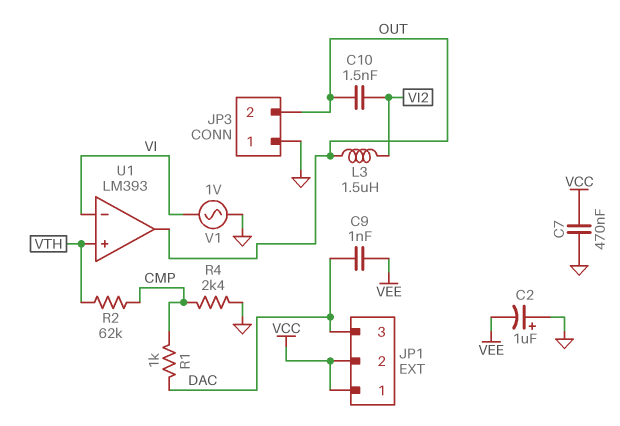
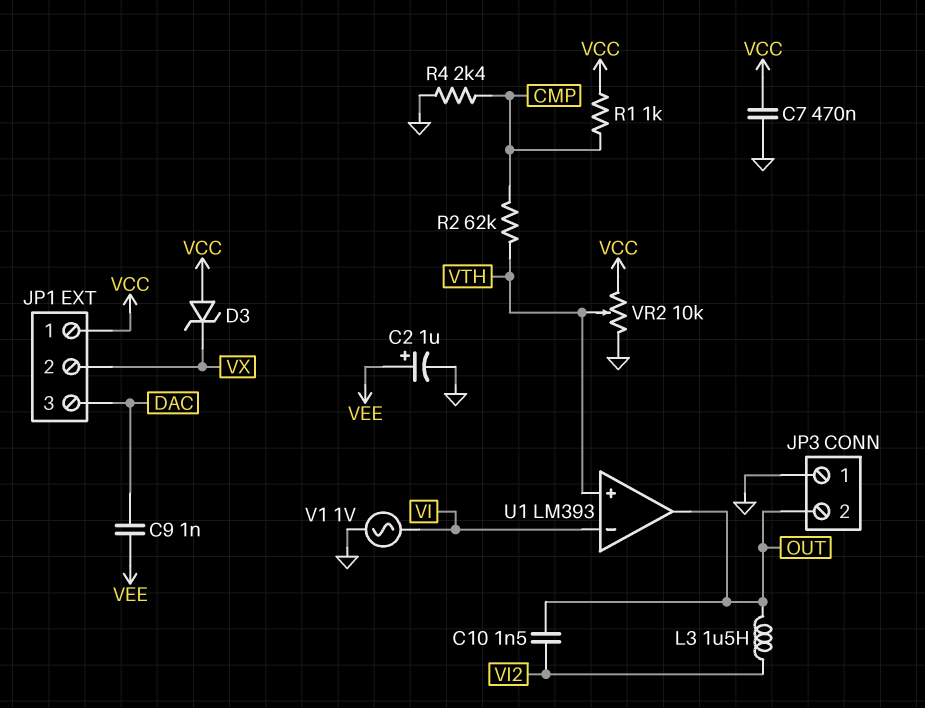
C2: 1uF (plus GND, minus VEE) -> 1uF (plus VEE, minus GND)
D3: none -> zener (A VCC, K VX)
JP1 pin 2: VCC -> VX
R1: 1k (CMP, DAC) -> 1k (CMP, VCC)
VR2: none -> 10k (GND, VCC, wiper VTH)

